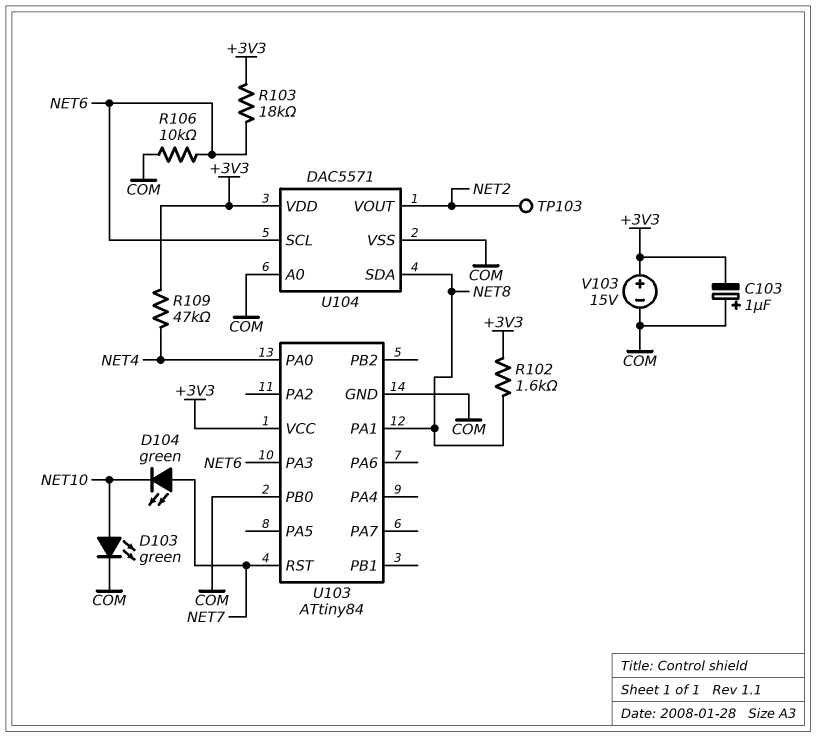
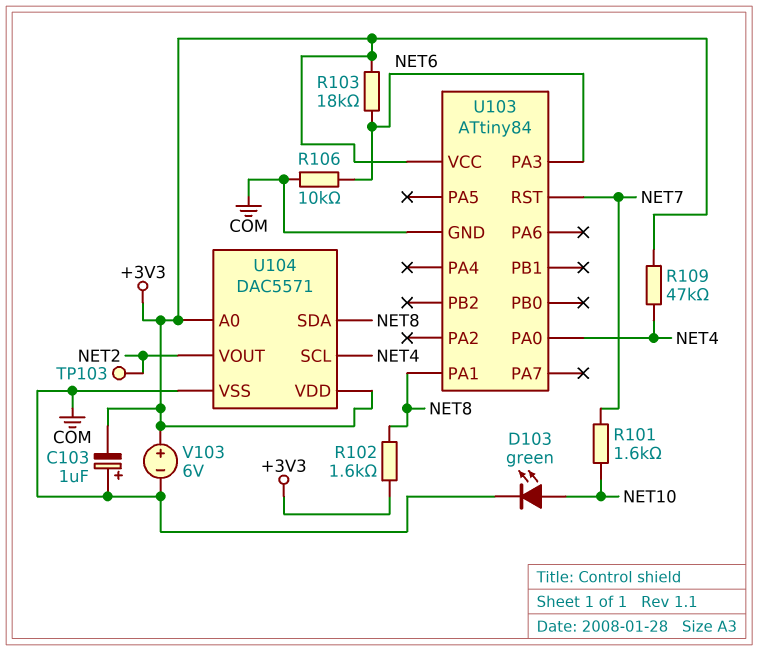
D104: LED green (A NET7, K NET10) -> none
R101: none -> 1.6k (NET7, NET10)
U103 pin PB0: COM -> none
U104 pin A0: COM -> +3V3
U104 pin SCL: NET6 -> NET4
V103: 15V (plus +3V3, minus COM) -> 6V (plus +3V3, minus COM)

